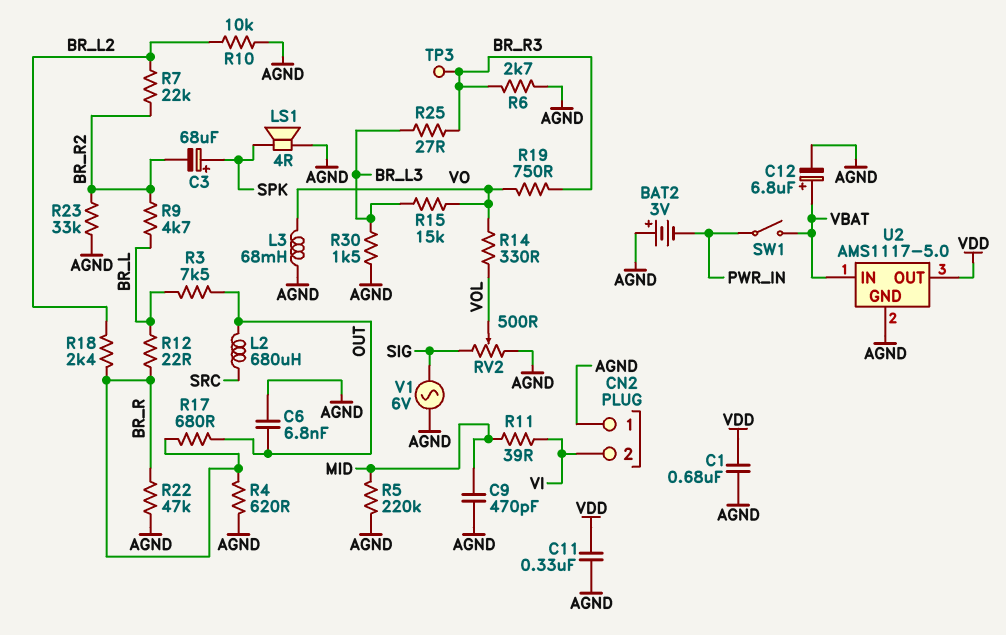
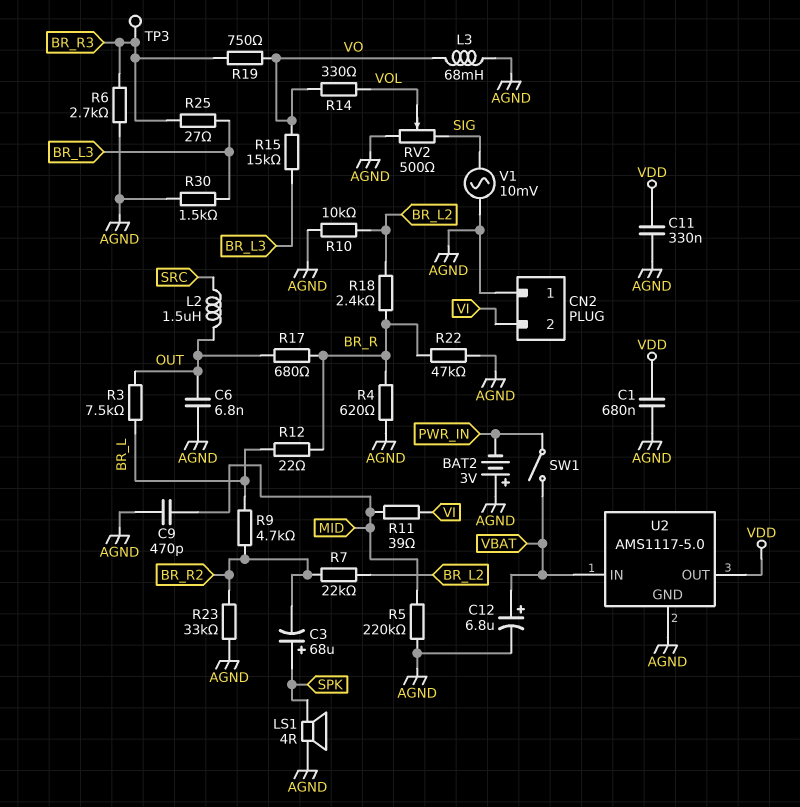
L2: 680uH (OUT, SRC) -> 1.5uH (OUT, SRC)
V1: AC 6V (AGND, SIG) -> AC 10mV (AGND, SIG)

